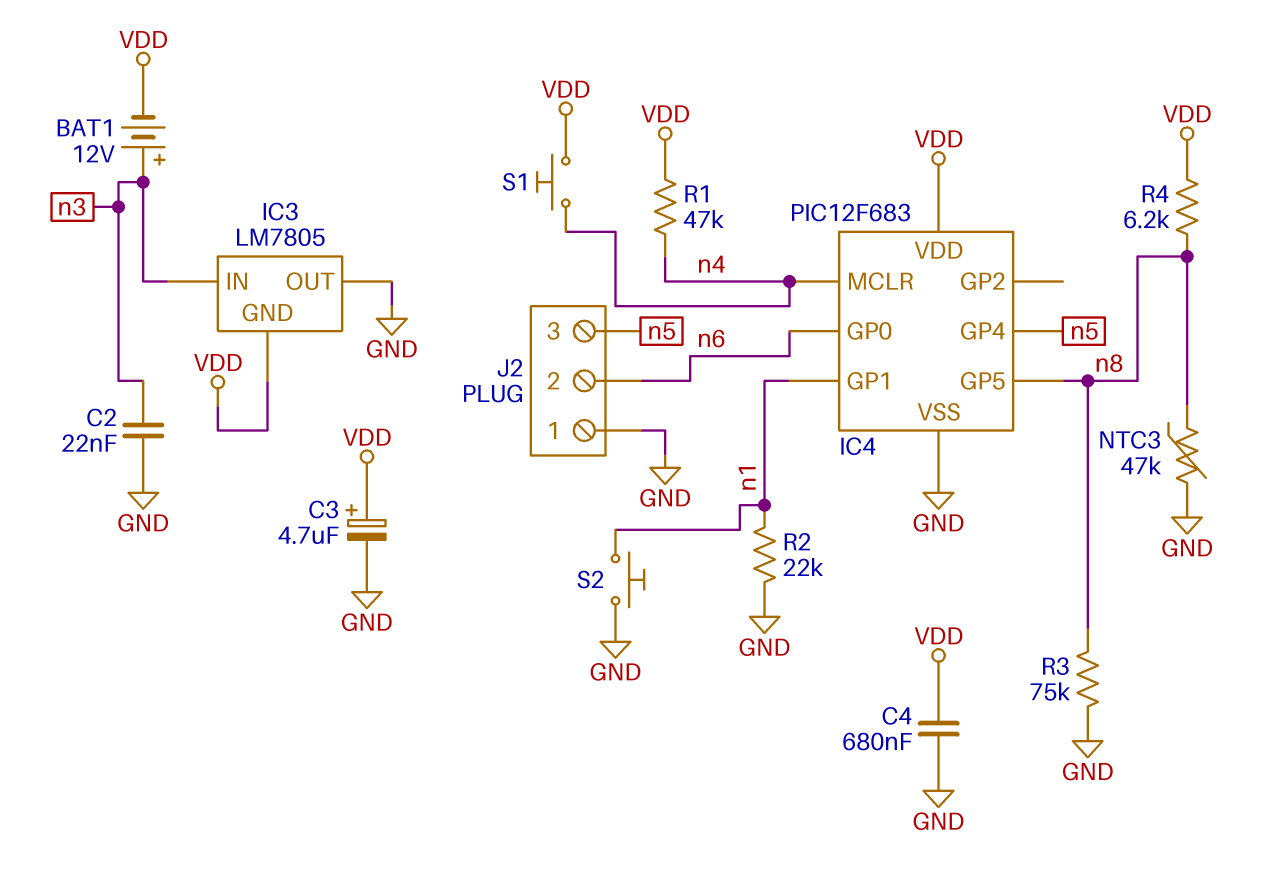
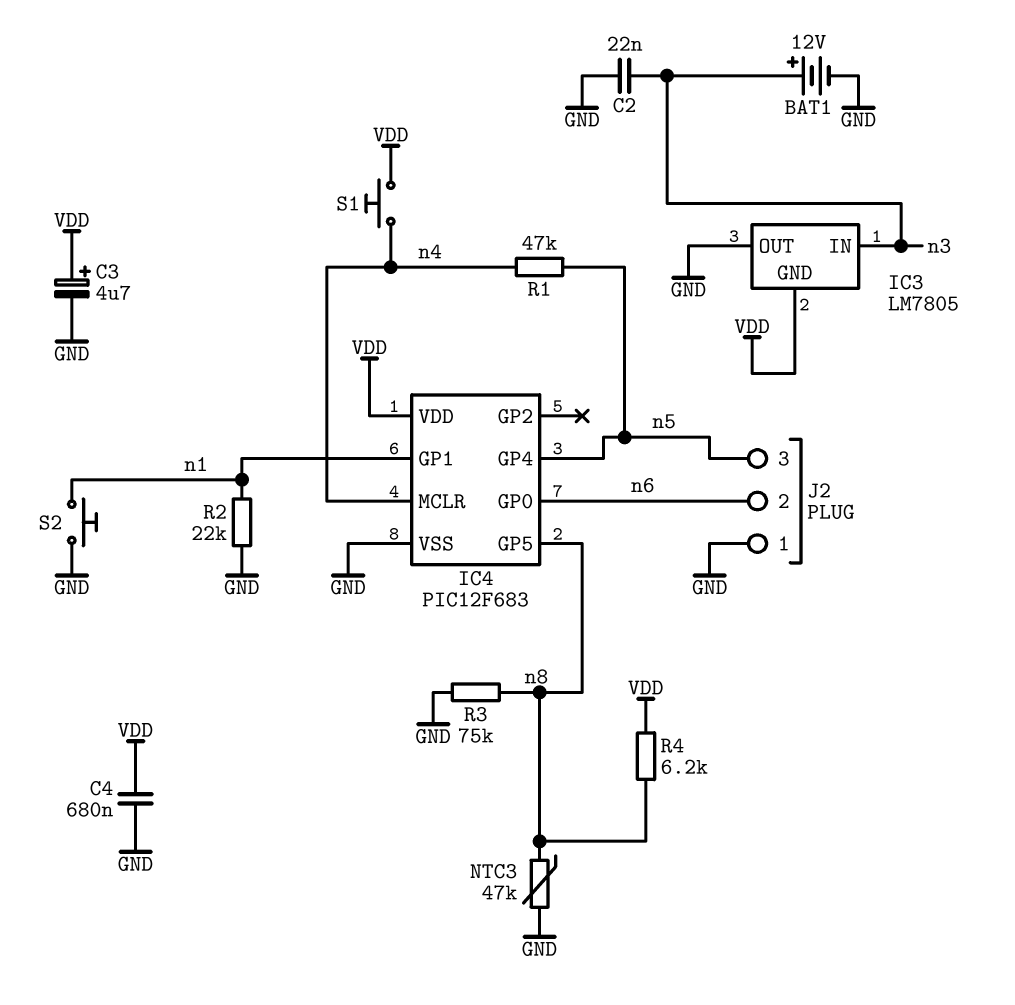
BAT1: 12V (plus n3, minus VDD) -> 12V (plus n3, minus GND)
R1: 47k (VDD, n4) -> 47k (n4, n5)

